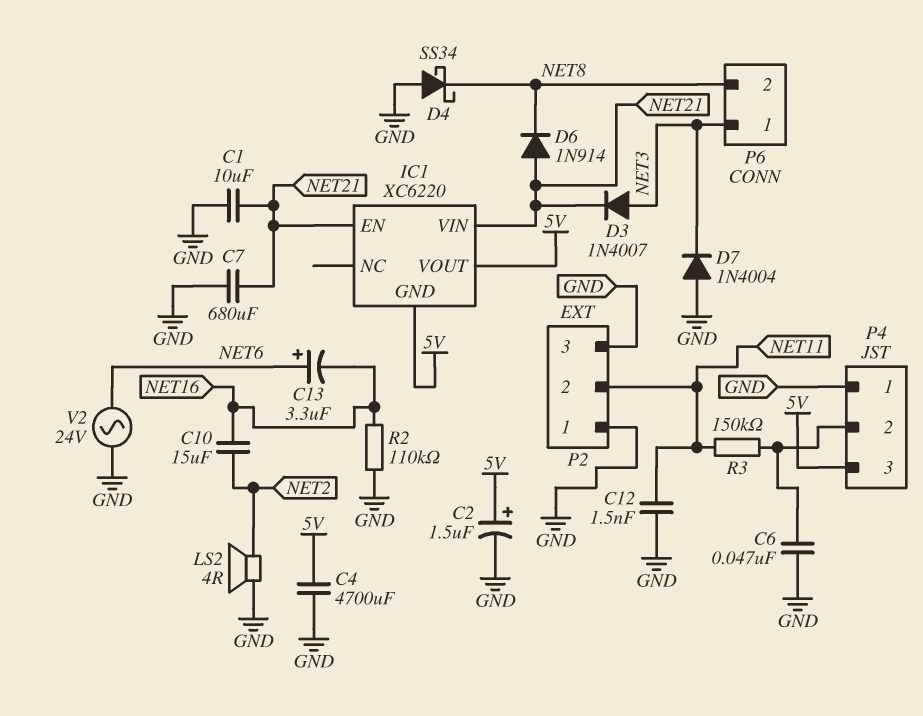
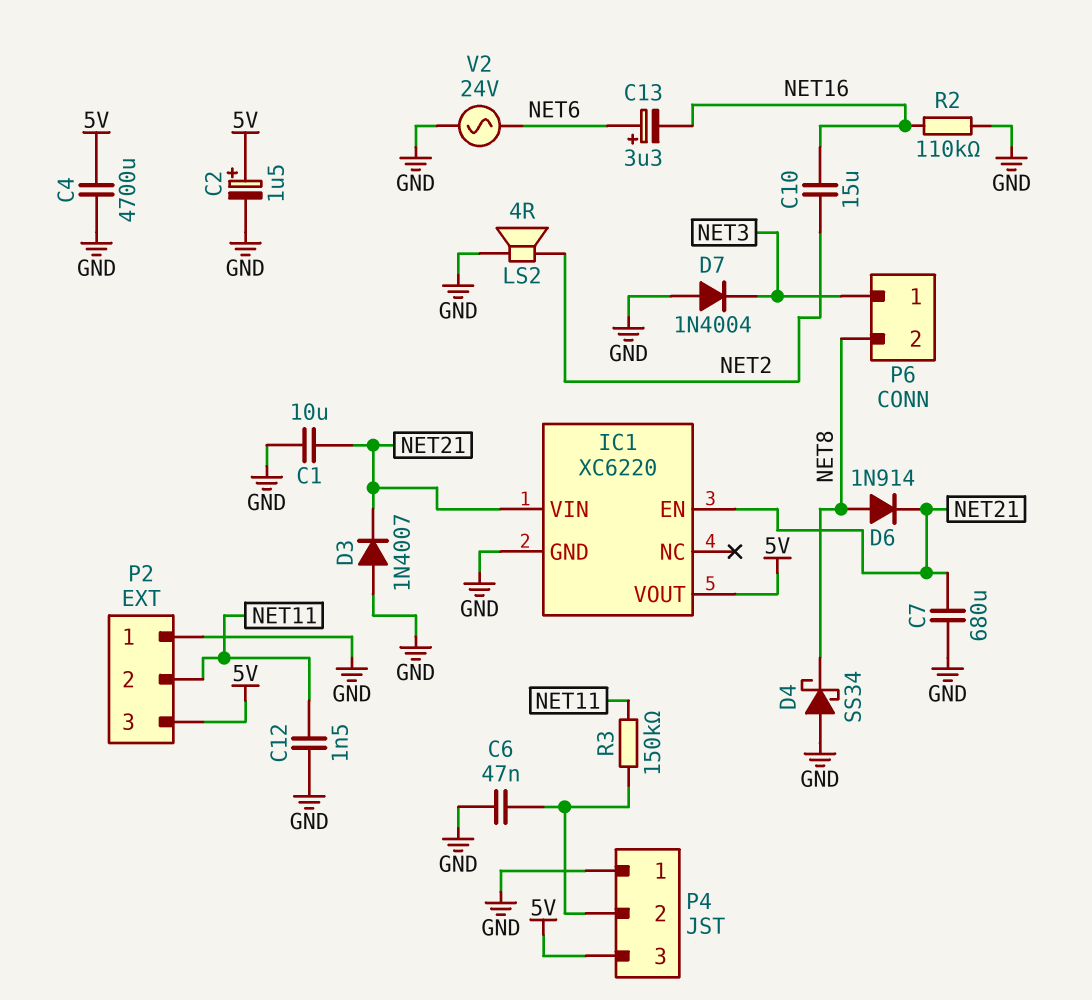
D3: diode 1N4007 (A NET3, K NET21) -> diode 1N4007 (A GND, K NET21)
D6: diode 1N914 (A NET21, K NET8) -> diode 1N914 (A NET8, K NET21)
IC1 pin GND: 5V -> GND
P2 pin 3: GND -> 5V

